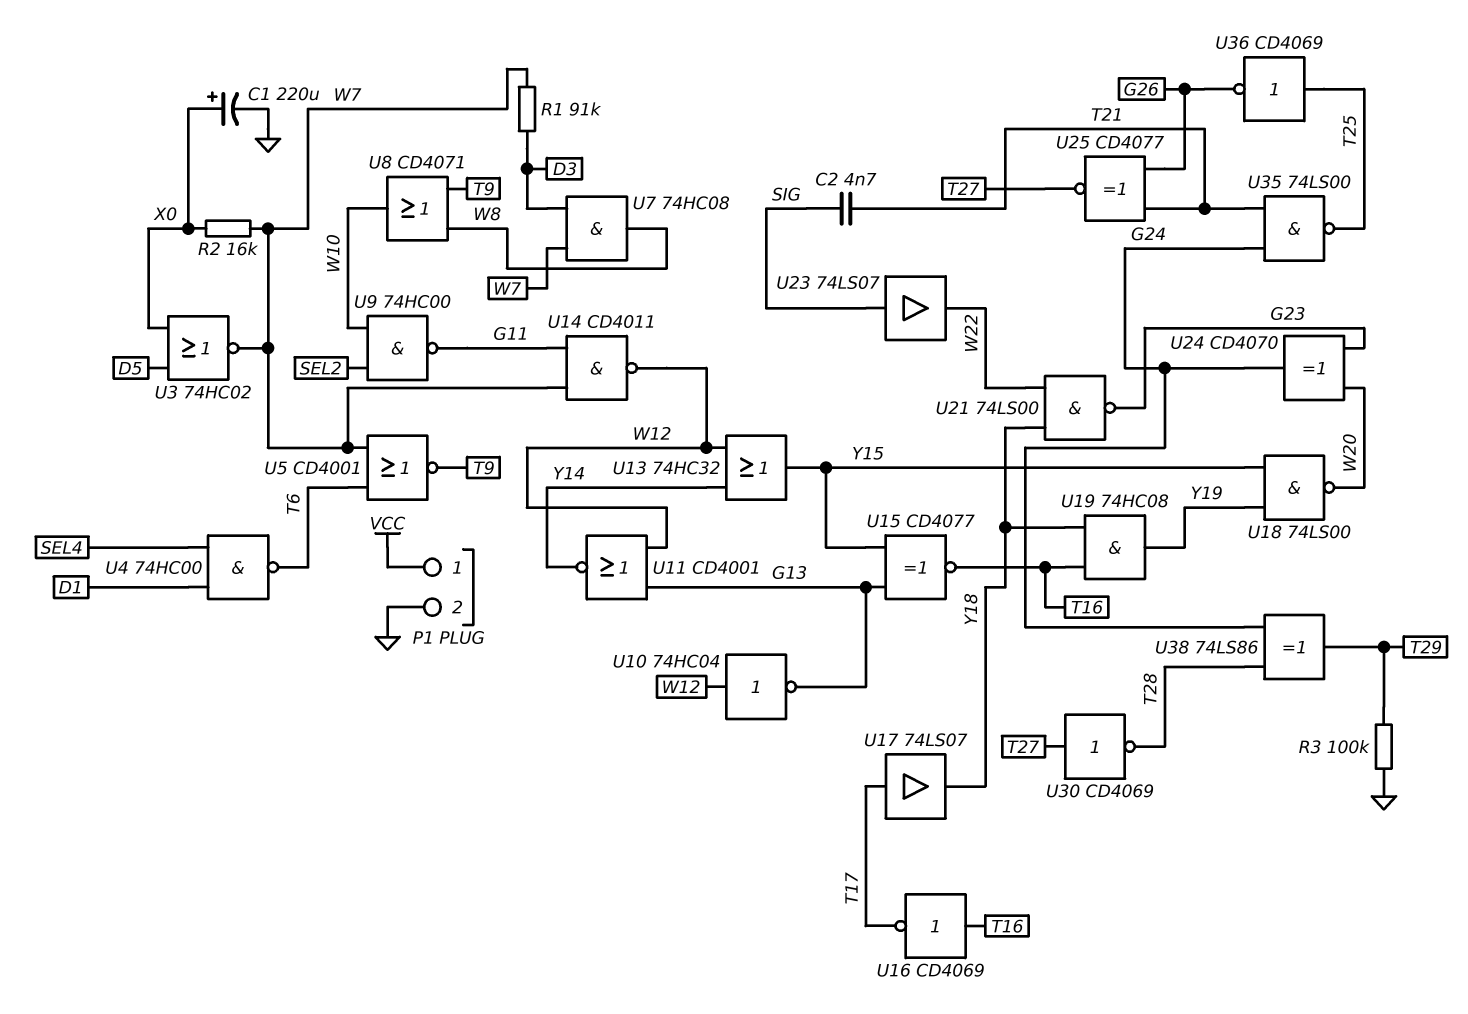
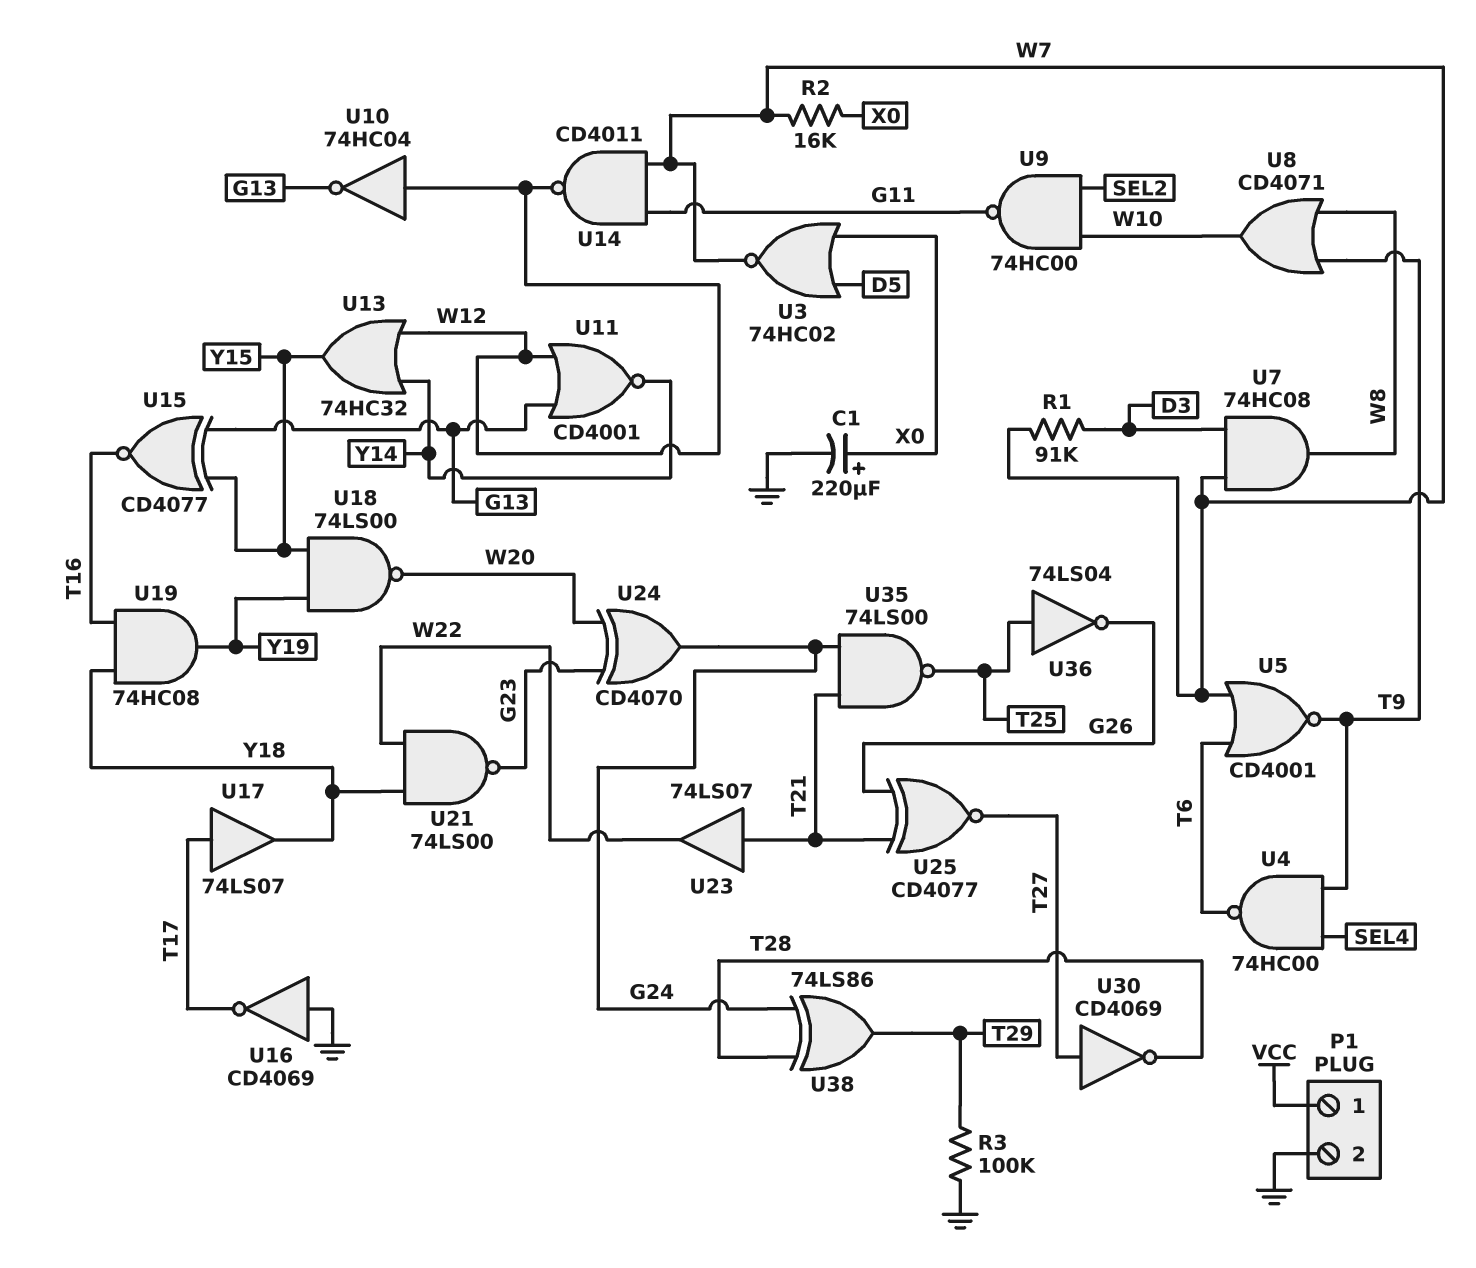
C2: 4.7nF (SIG, T21) -> none
U4: NAND 74HC00 (in D1, in SEL4, out T6) -> NAND 74HC00 (in SEL4, in T9, out T6)
U16: NOT CD4069 (in T16, out T17) -> NOT CD4069 (in GND, out T17)
U23: buffer 74LS07 (in SIG, out W22) -> buffer 74LS07 (in T21, out W22)
U36: NOT CD4069 (in T25, out G26) -> NOT 74LS04 (in T25, out G26)

